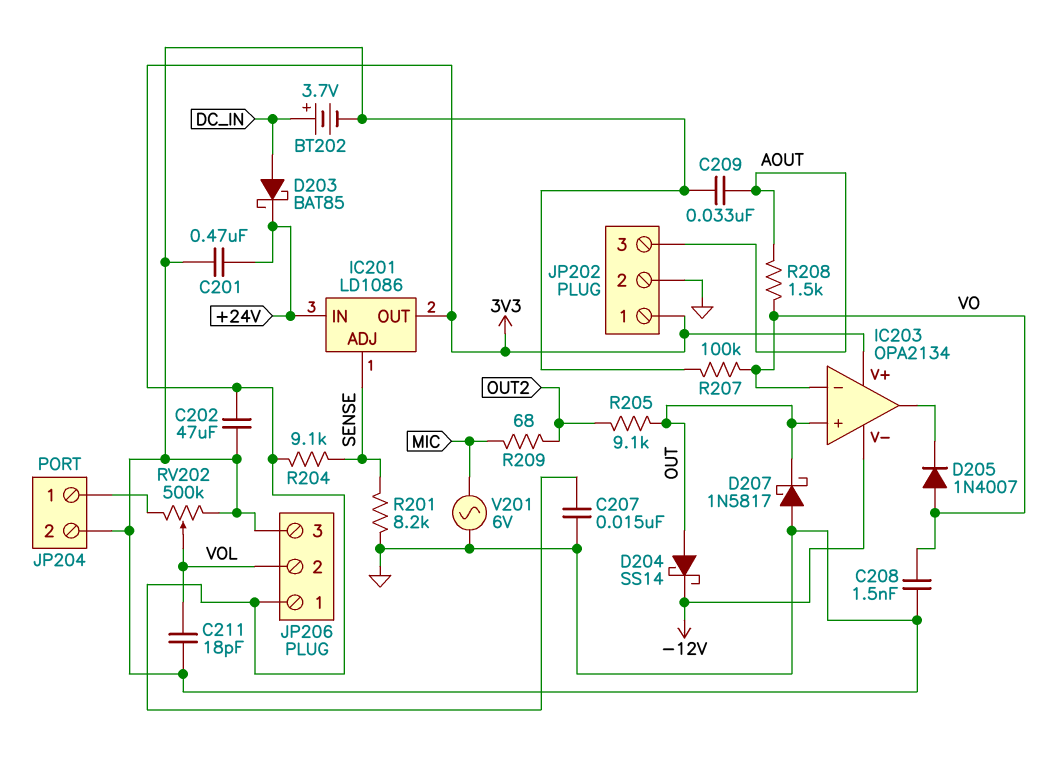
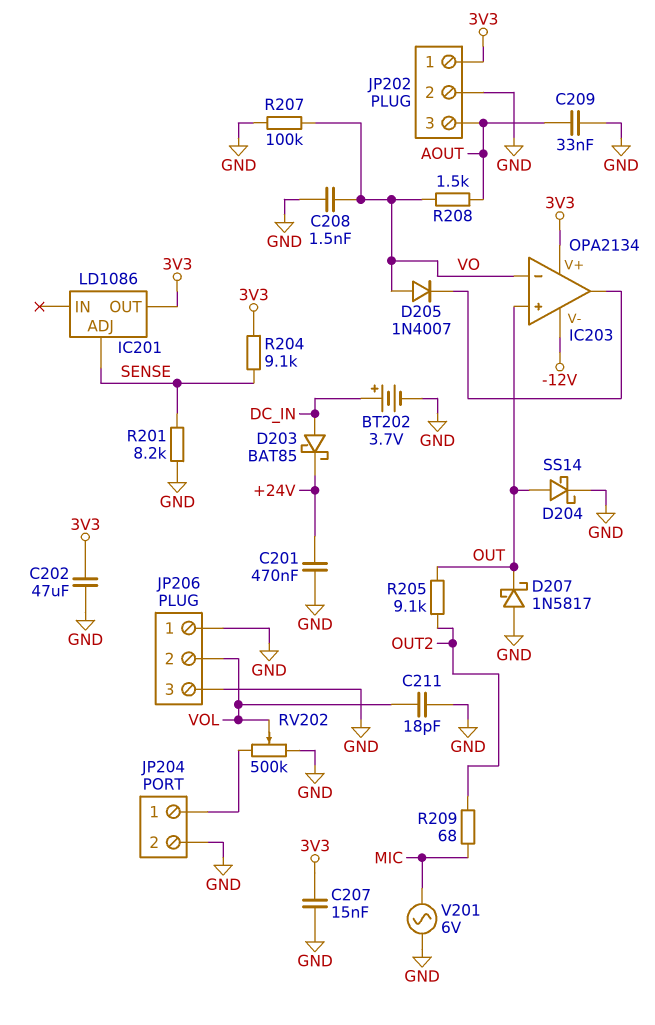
D204: schottky SS14 (A OUT, K -12V) -> schottky SS14 (A OUT, K GND)
IC201 pin IN: +24V -> none
JP206 pin 1: 3V3 -> GND

